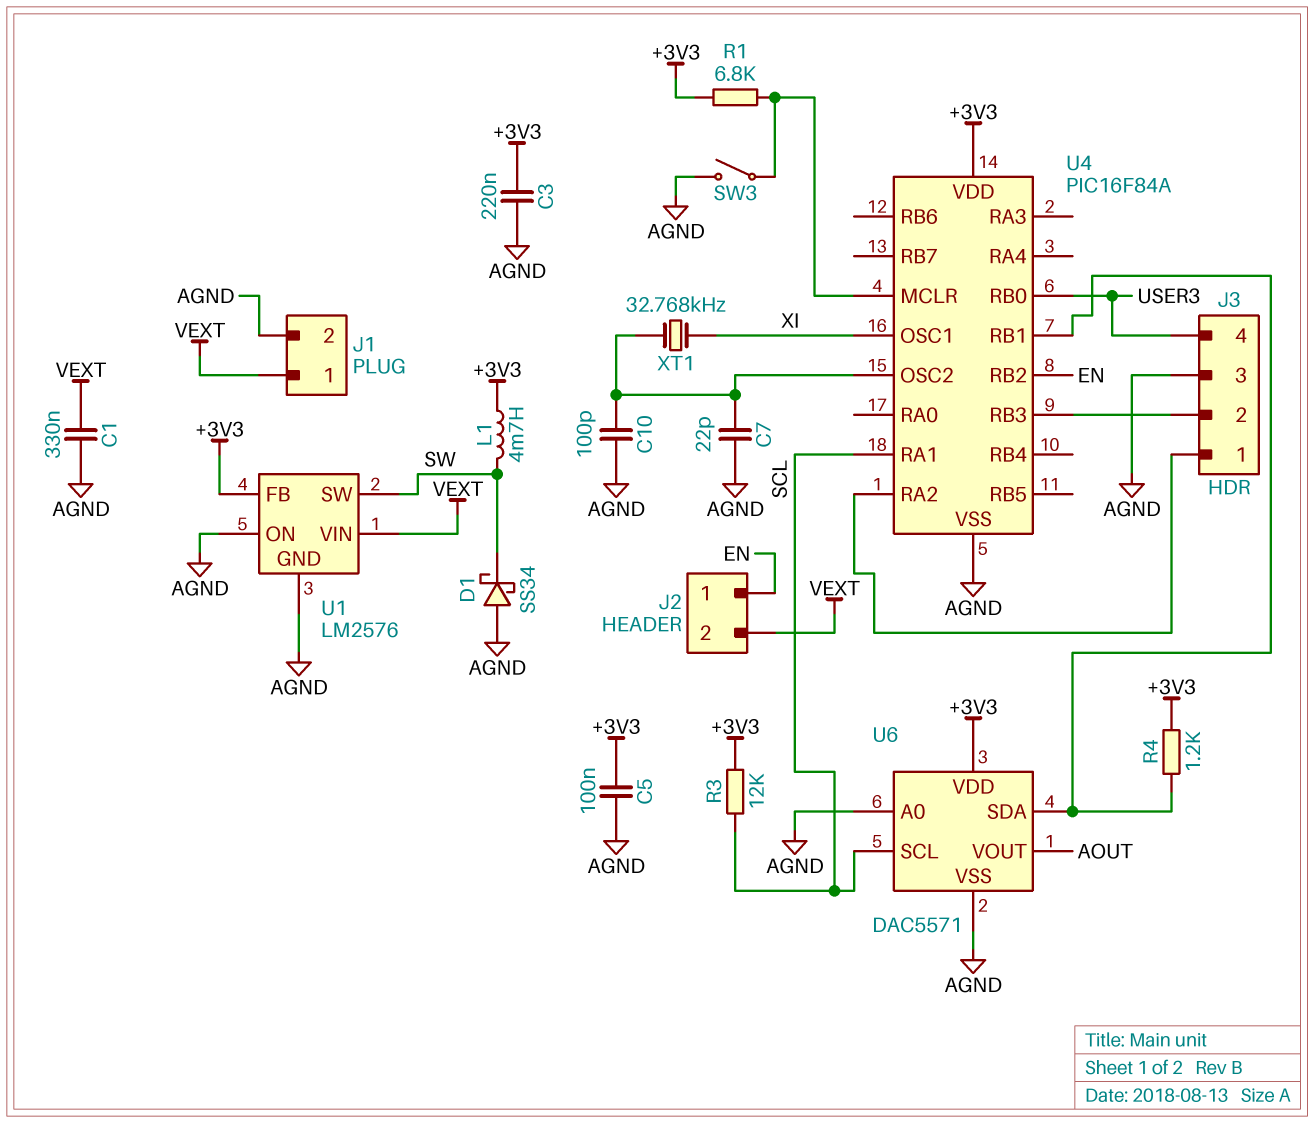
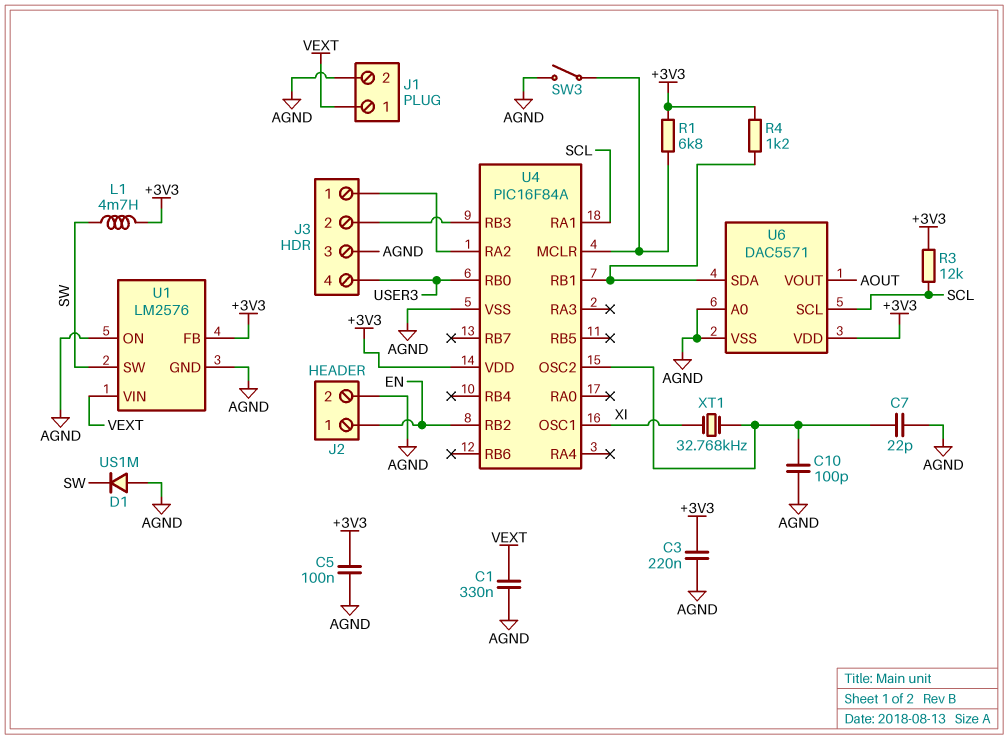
D1: schottky SS34 (A AGND, K SW) -> diode US1M (A AGND, K SW)
J2 pin 2: VEXT -> AGND

